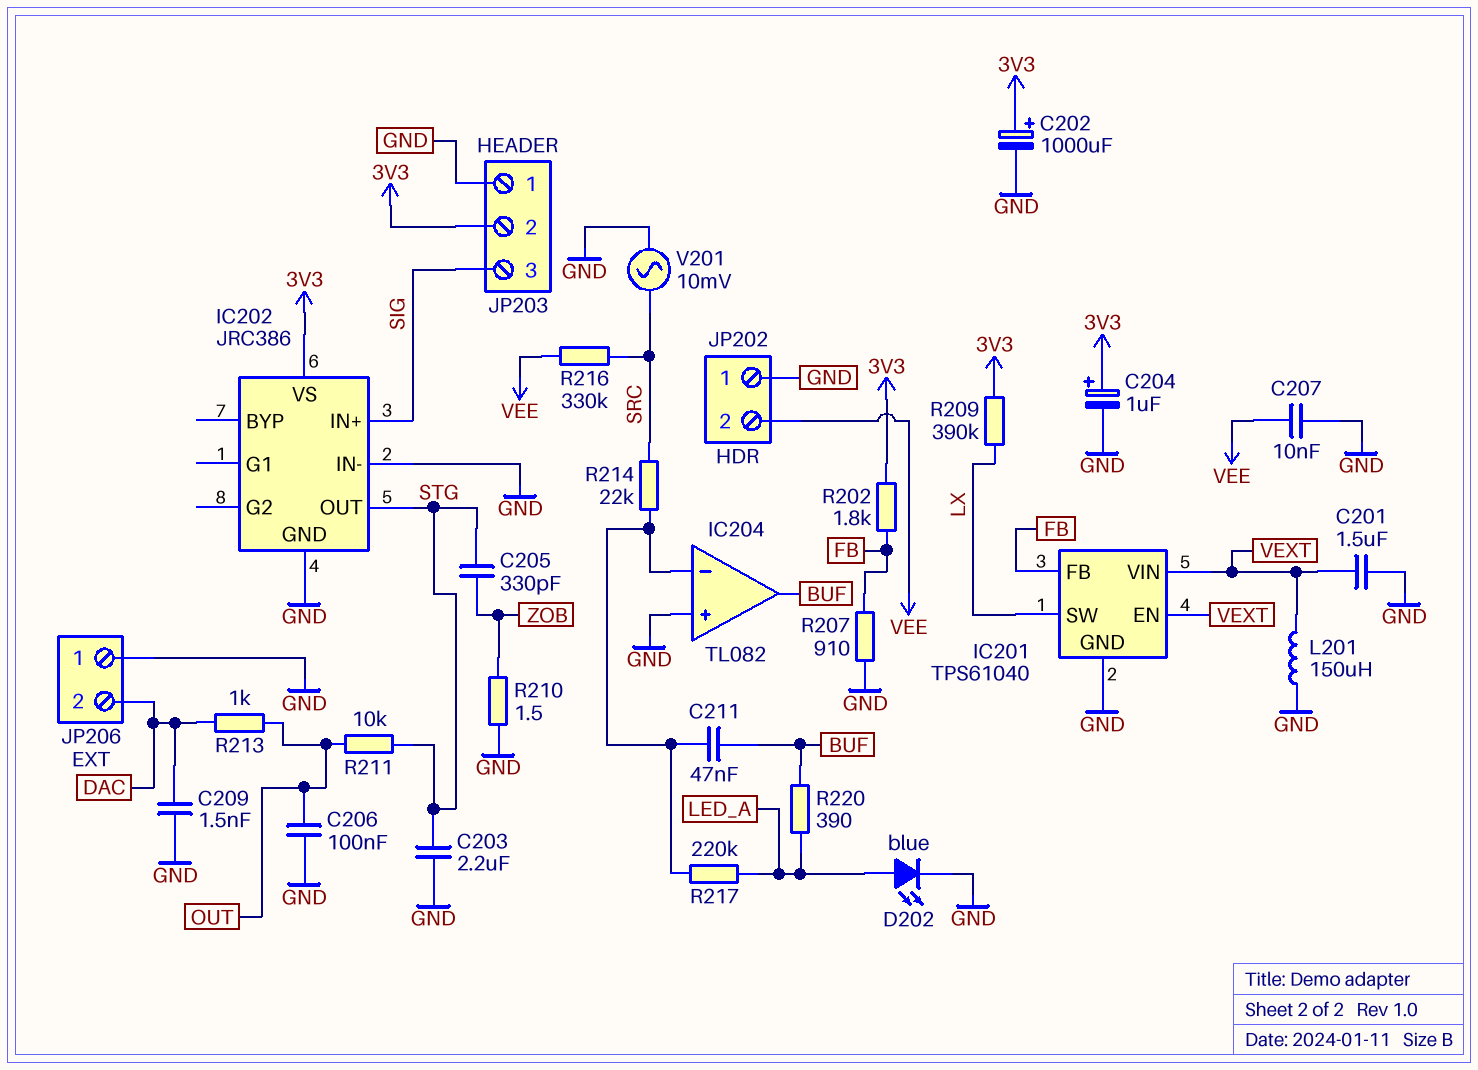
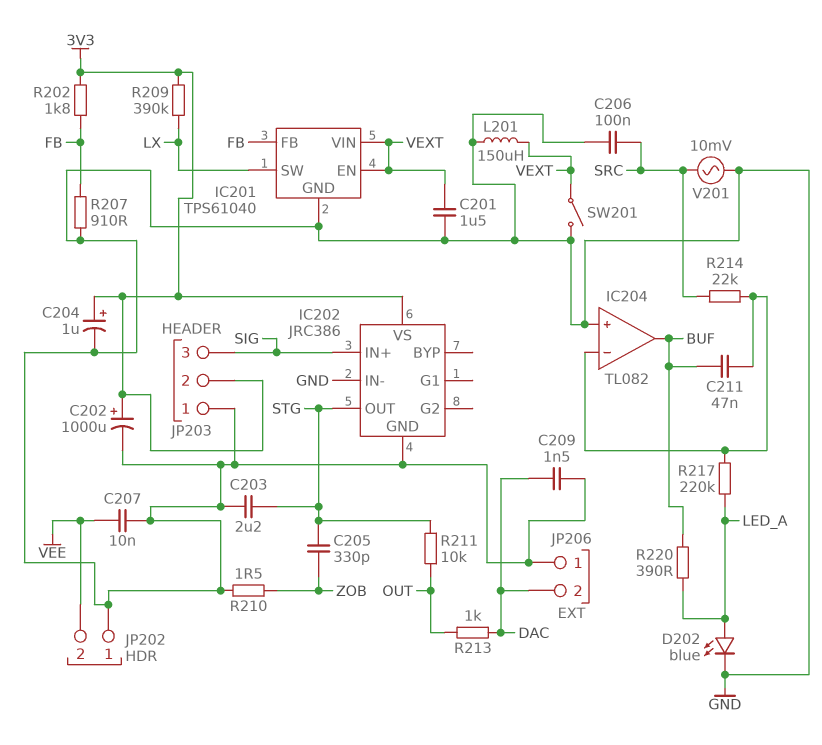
C206: 100nF (GND, OUT) -> 100nF (GND, SRC)
R216: 330k (SRC, VEE) -> none
SW201: none -> switch (GND, VEXT)

